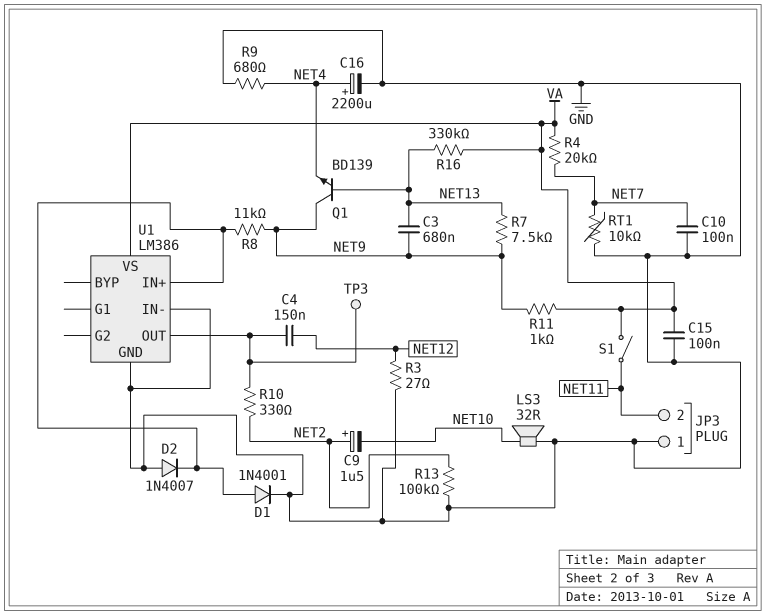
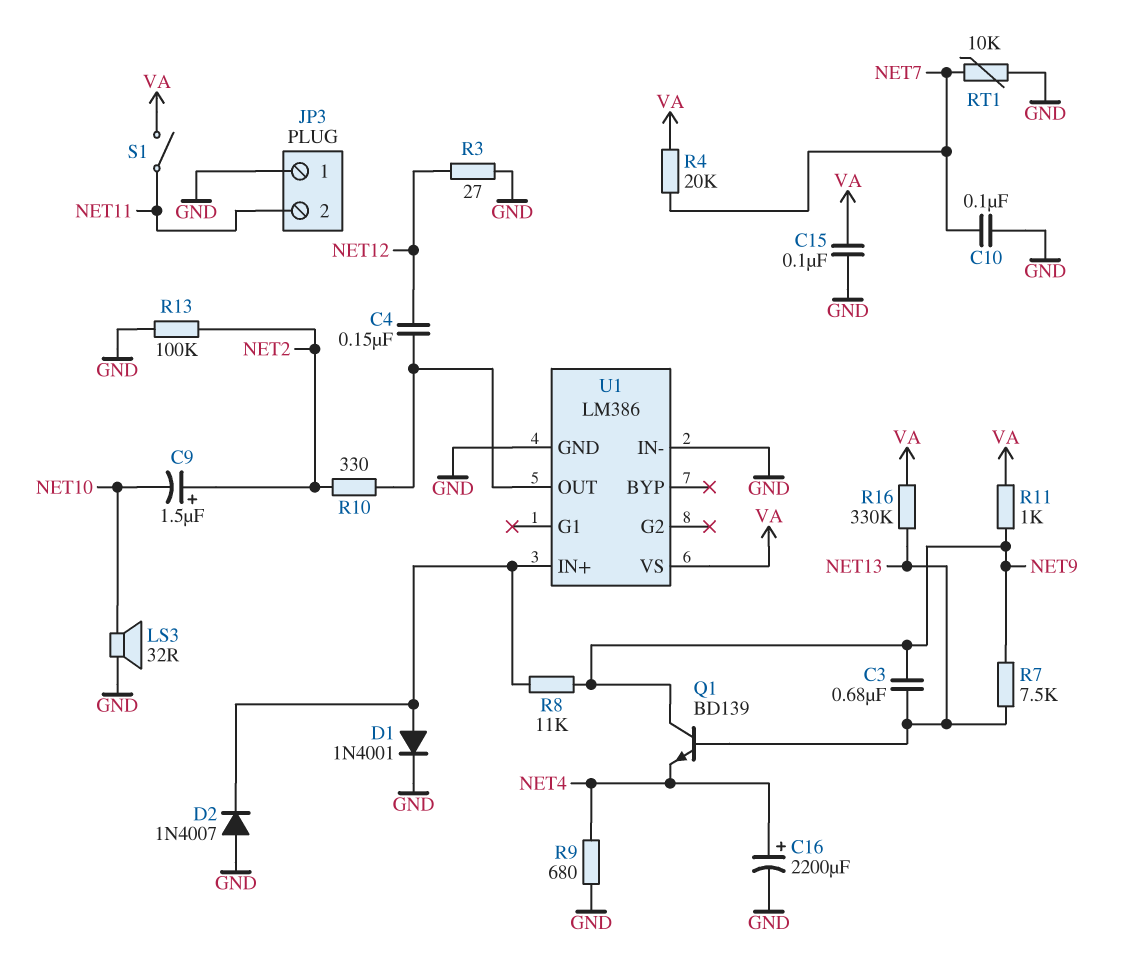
TP3: test point (U1/OUT) -> none

